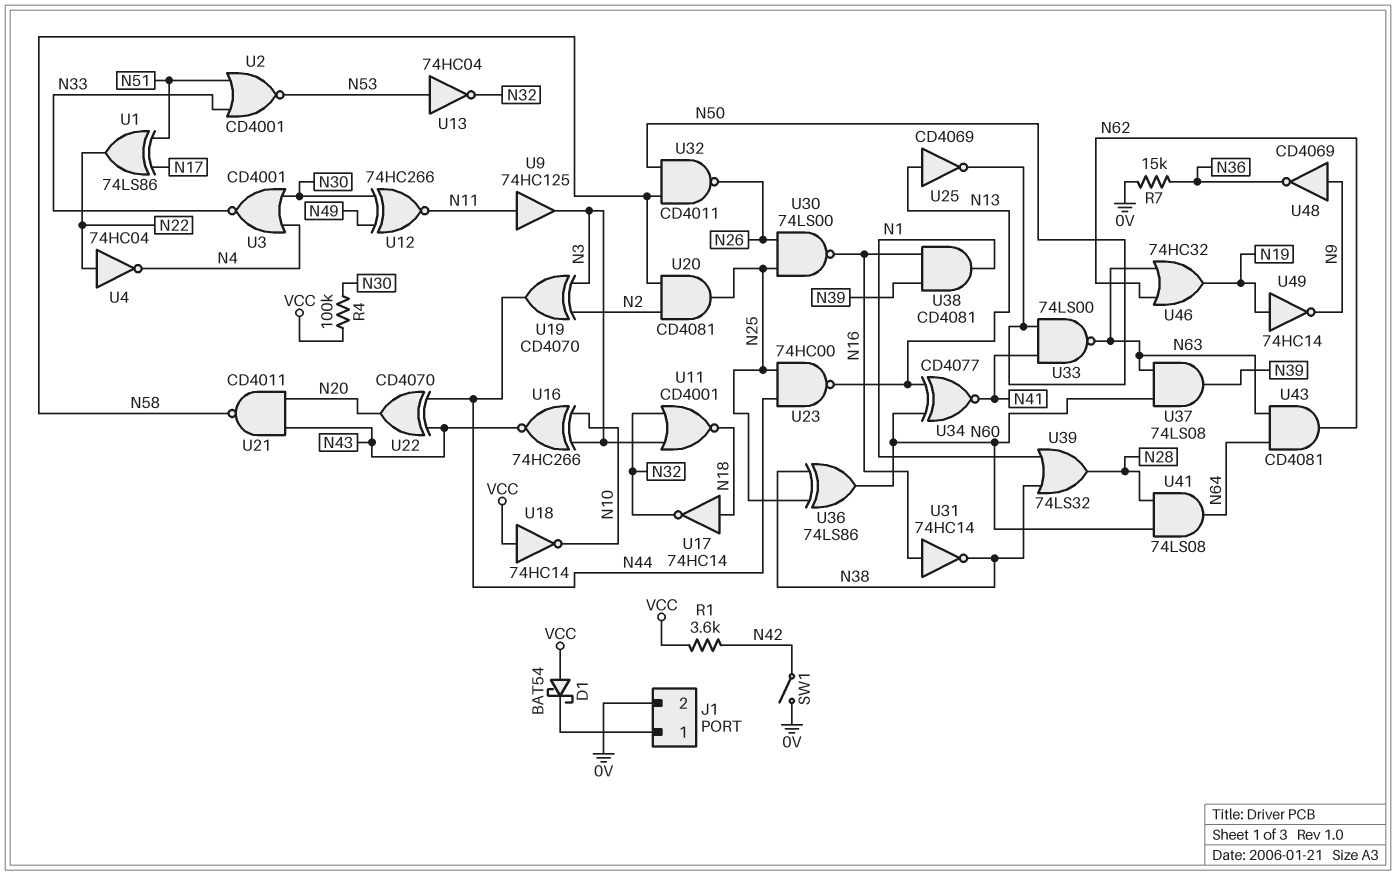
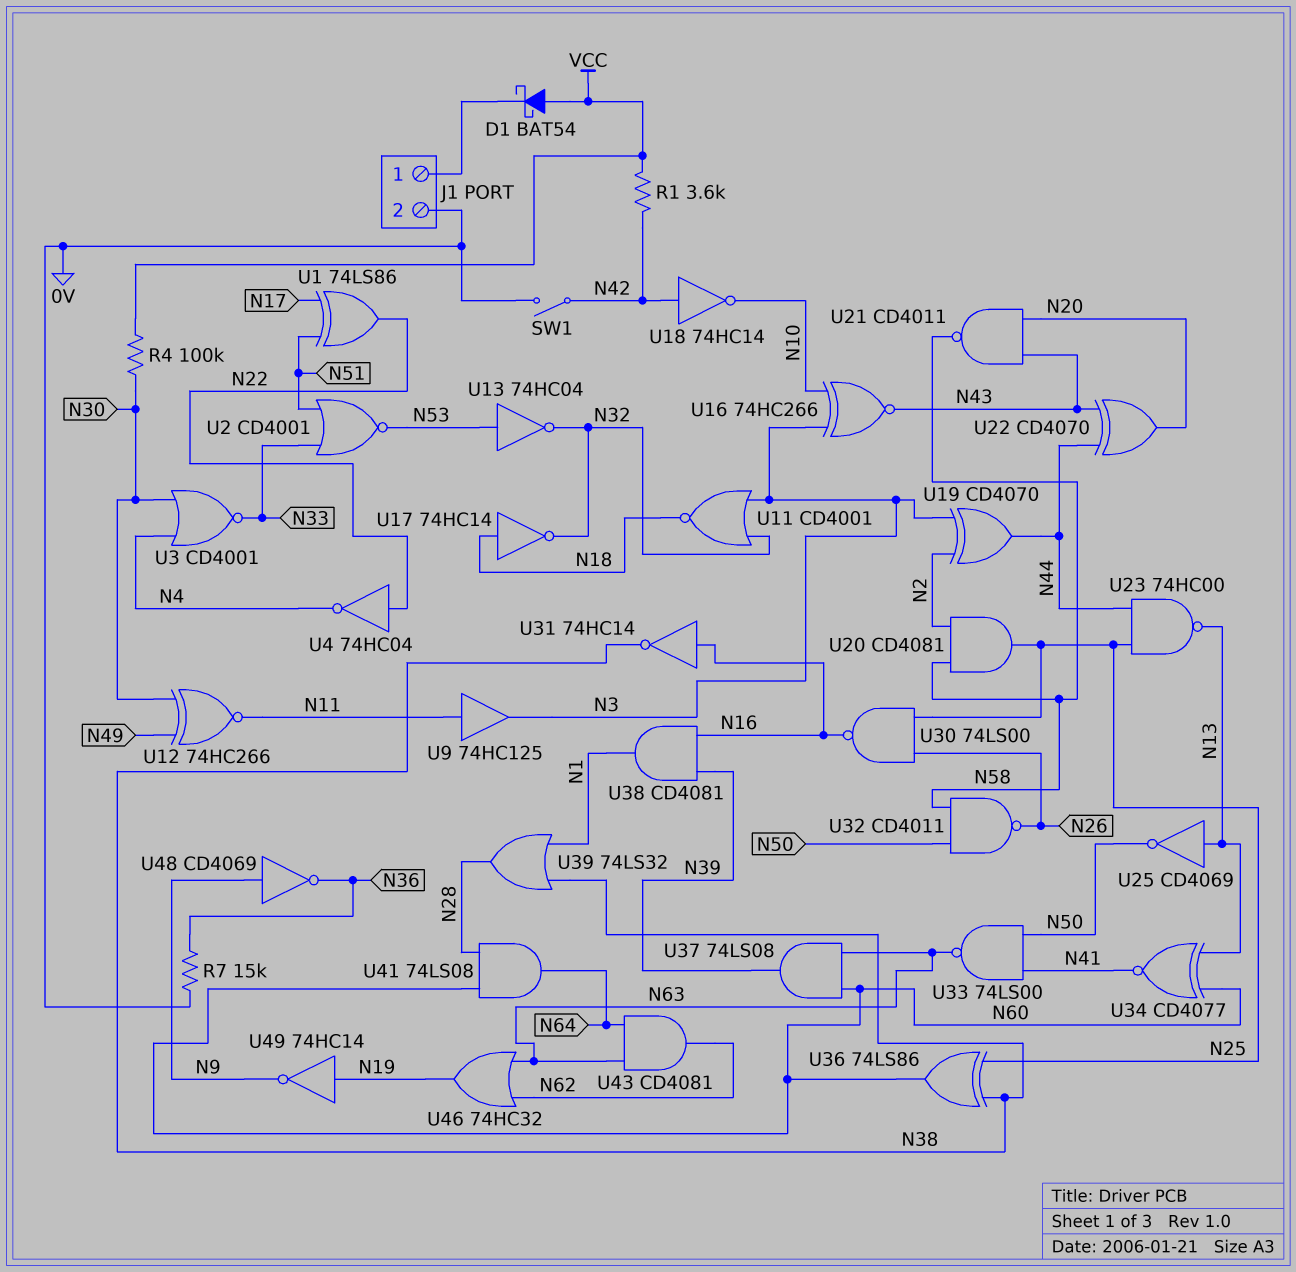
U18: NOT 74HC14 (in VCC, out N10) -> NOT 74HC14 (in N42, out N10)

